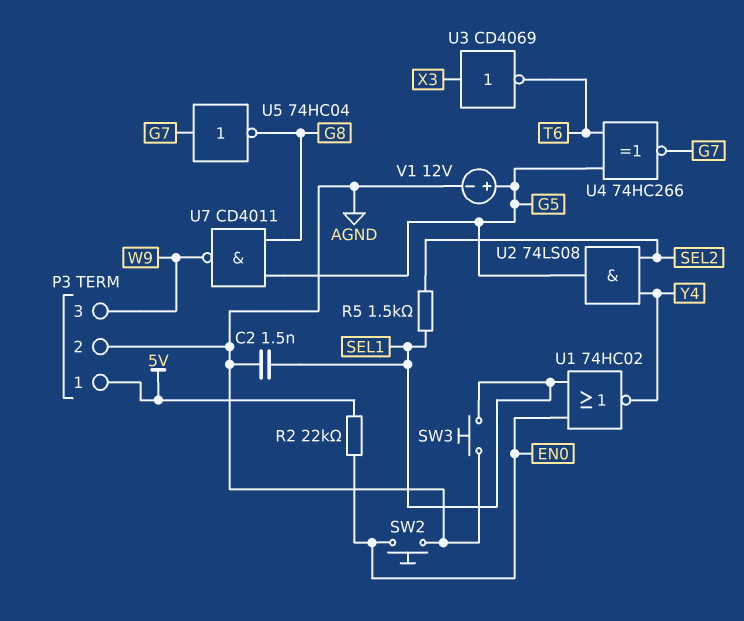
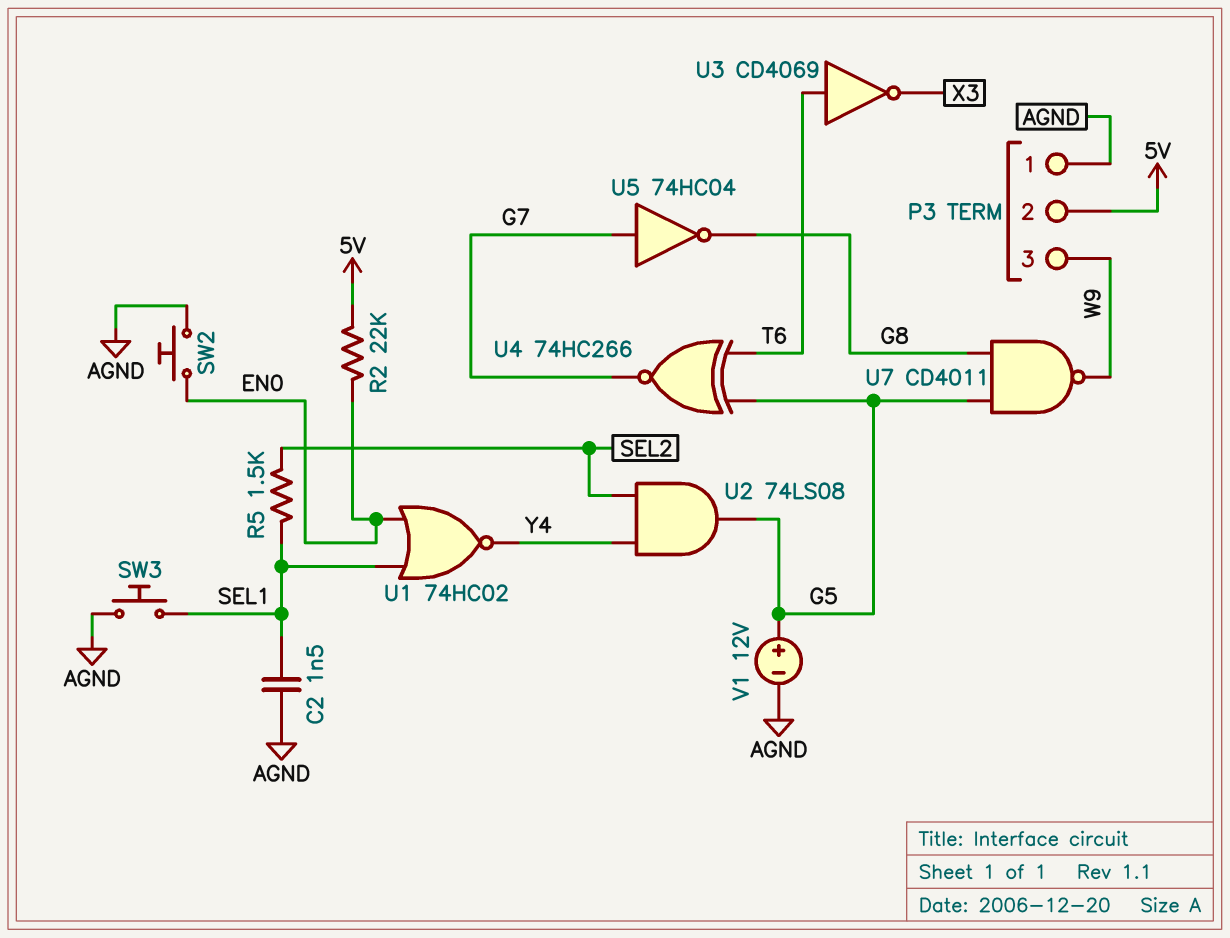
P3 pin 1: 5V -> AGND
P3 pin 2: AGND -> 5V
U3: NOT CD4069 (in X3, out T6) -> NOT CD4069 (in T6, out X3)

